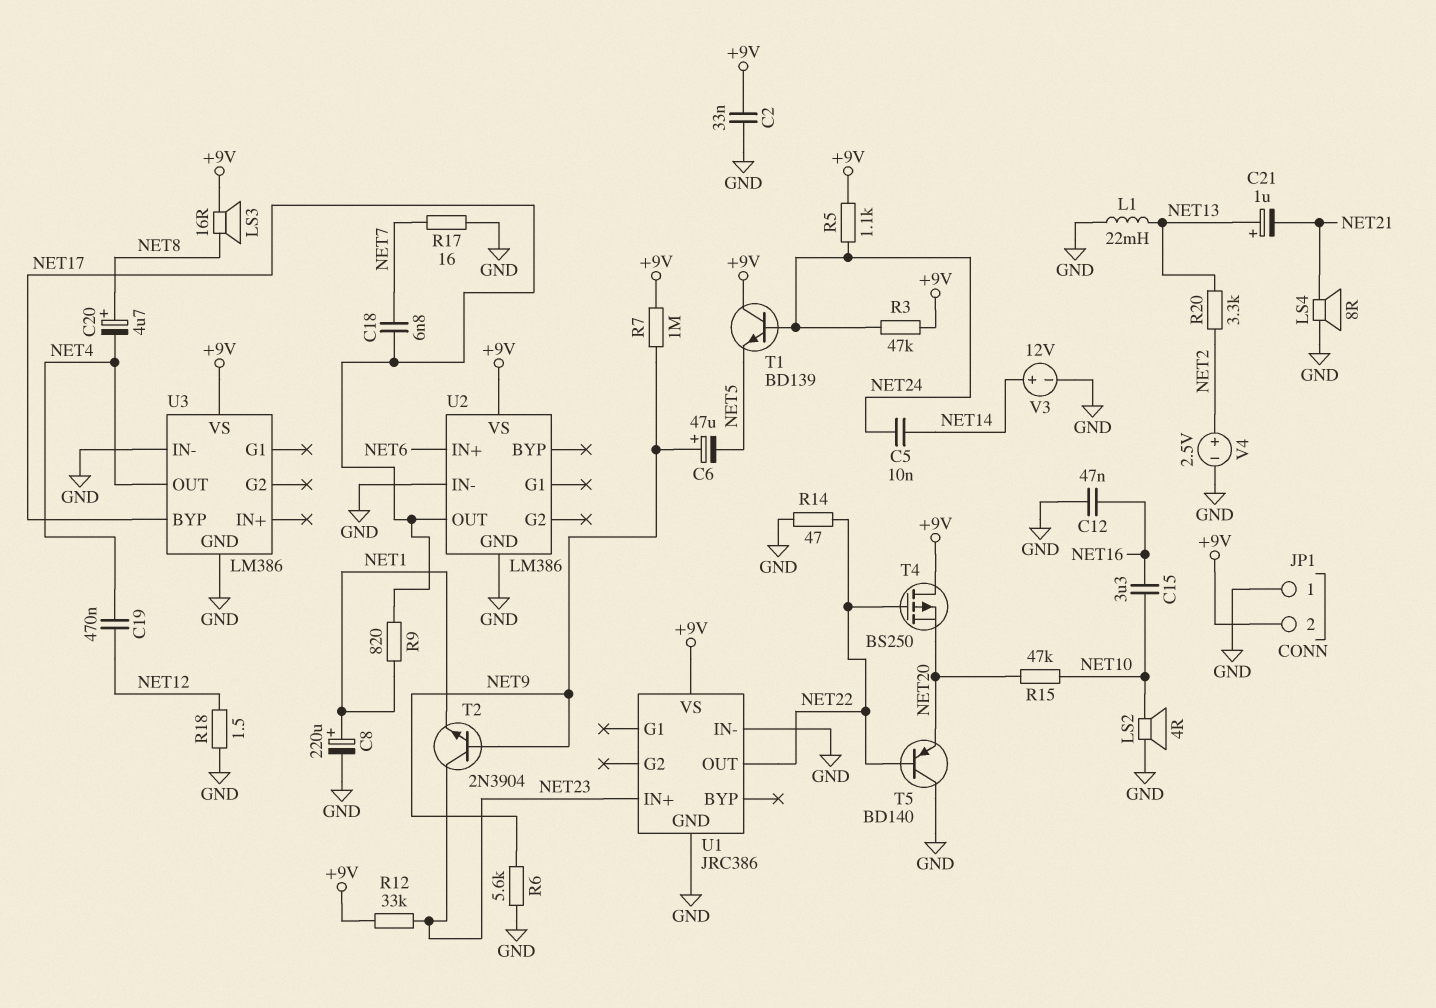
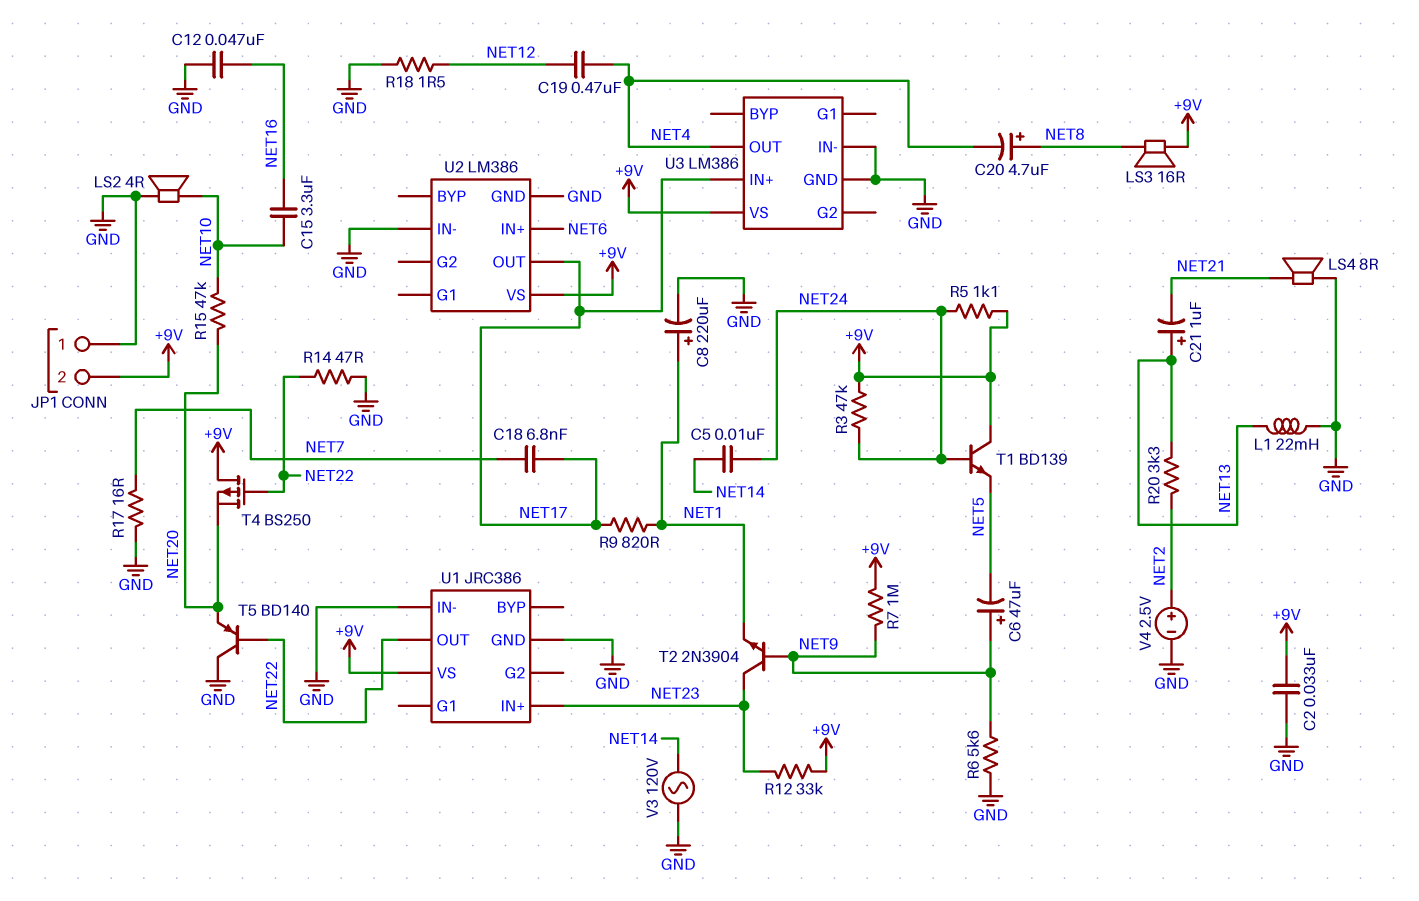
U3 pin BYP: NET17 -> none
U3 pin IN+: none -> NET17
V3: 12V (plus NET14, minus GND) -> AC 120V (GND, NET14)

